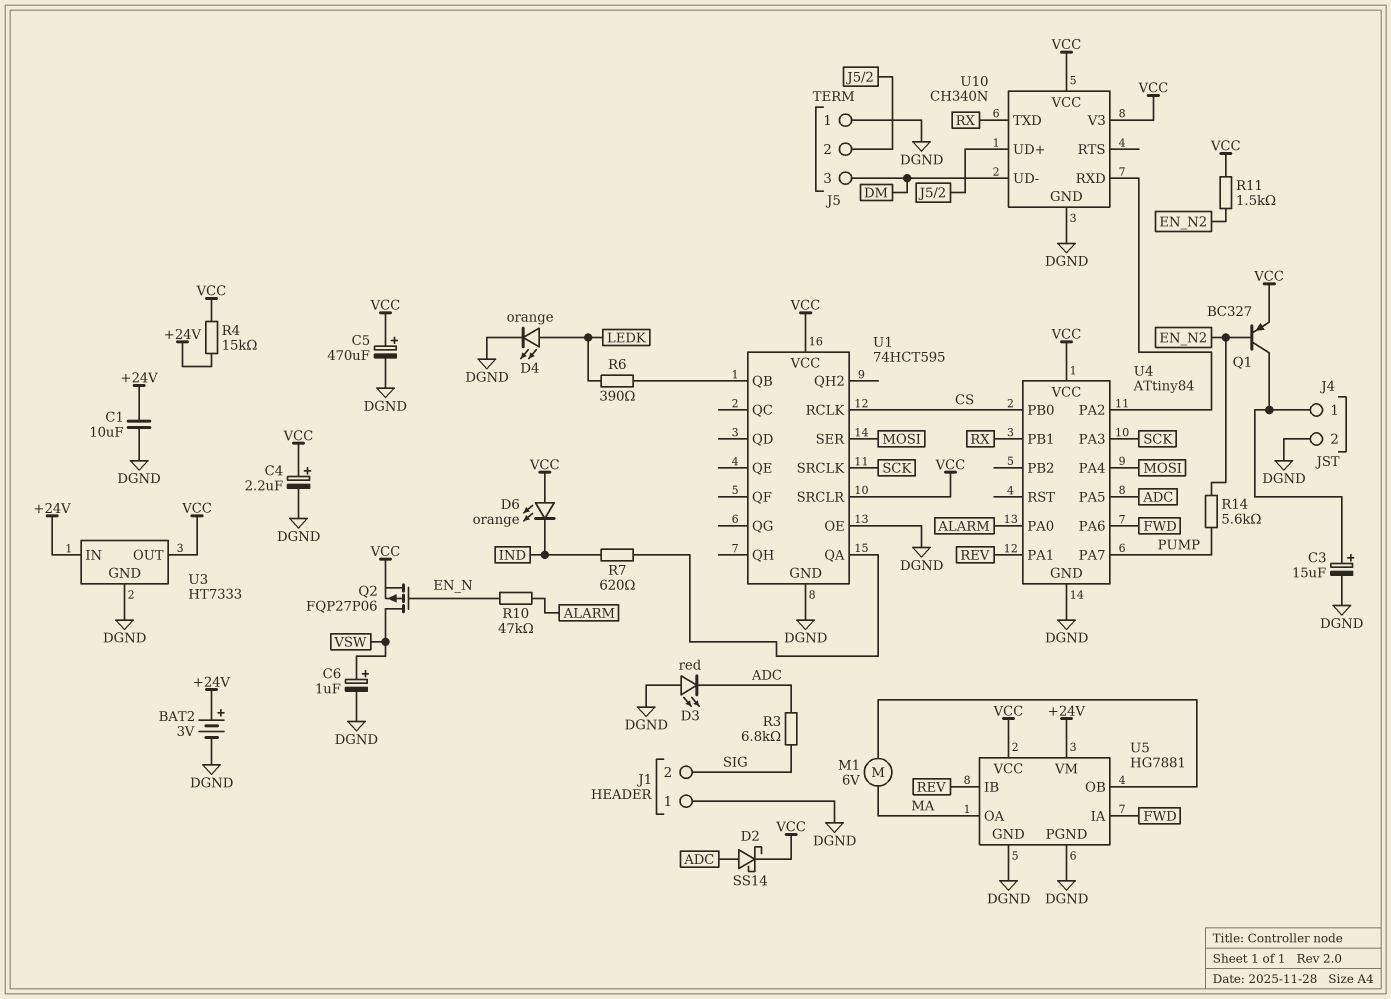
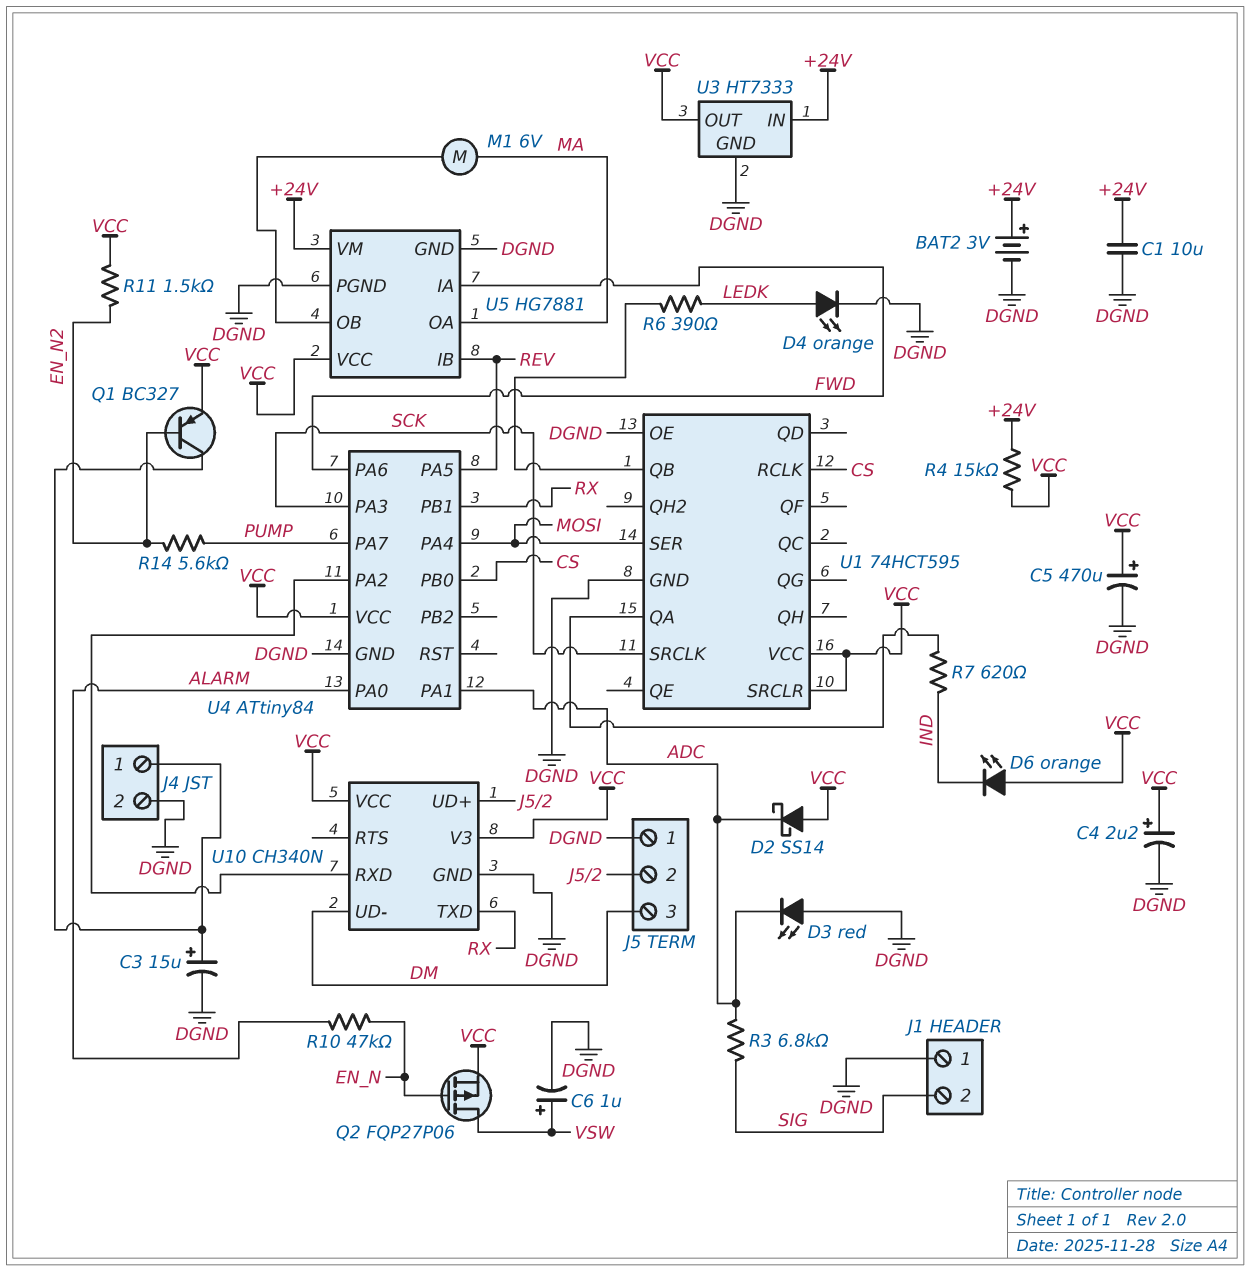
D2: schottky SS14 (A ADC, K VCC) -> schottky SS14 (A VCC, K ADC)
U4 pin PA1: REV -> ADC
U4 pin PA5: ADC -> REV

